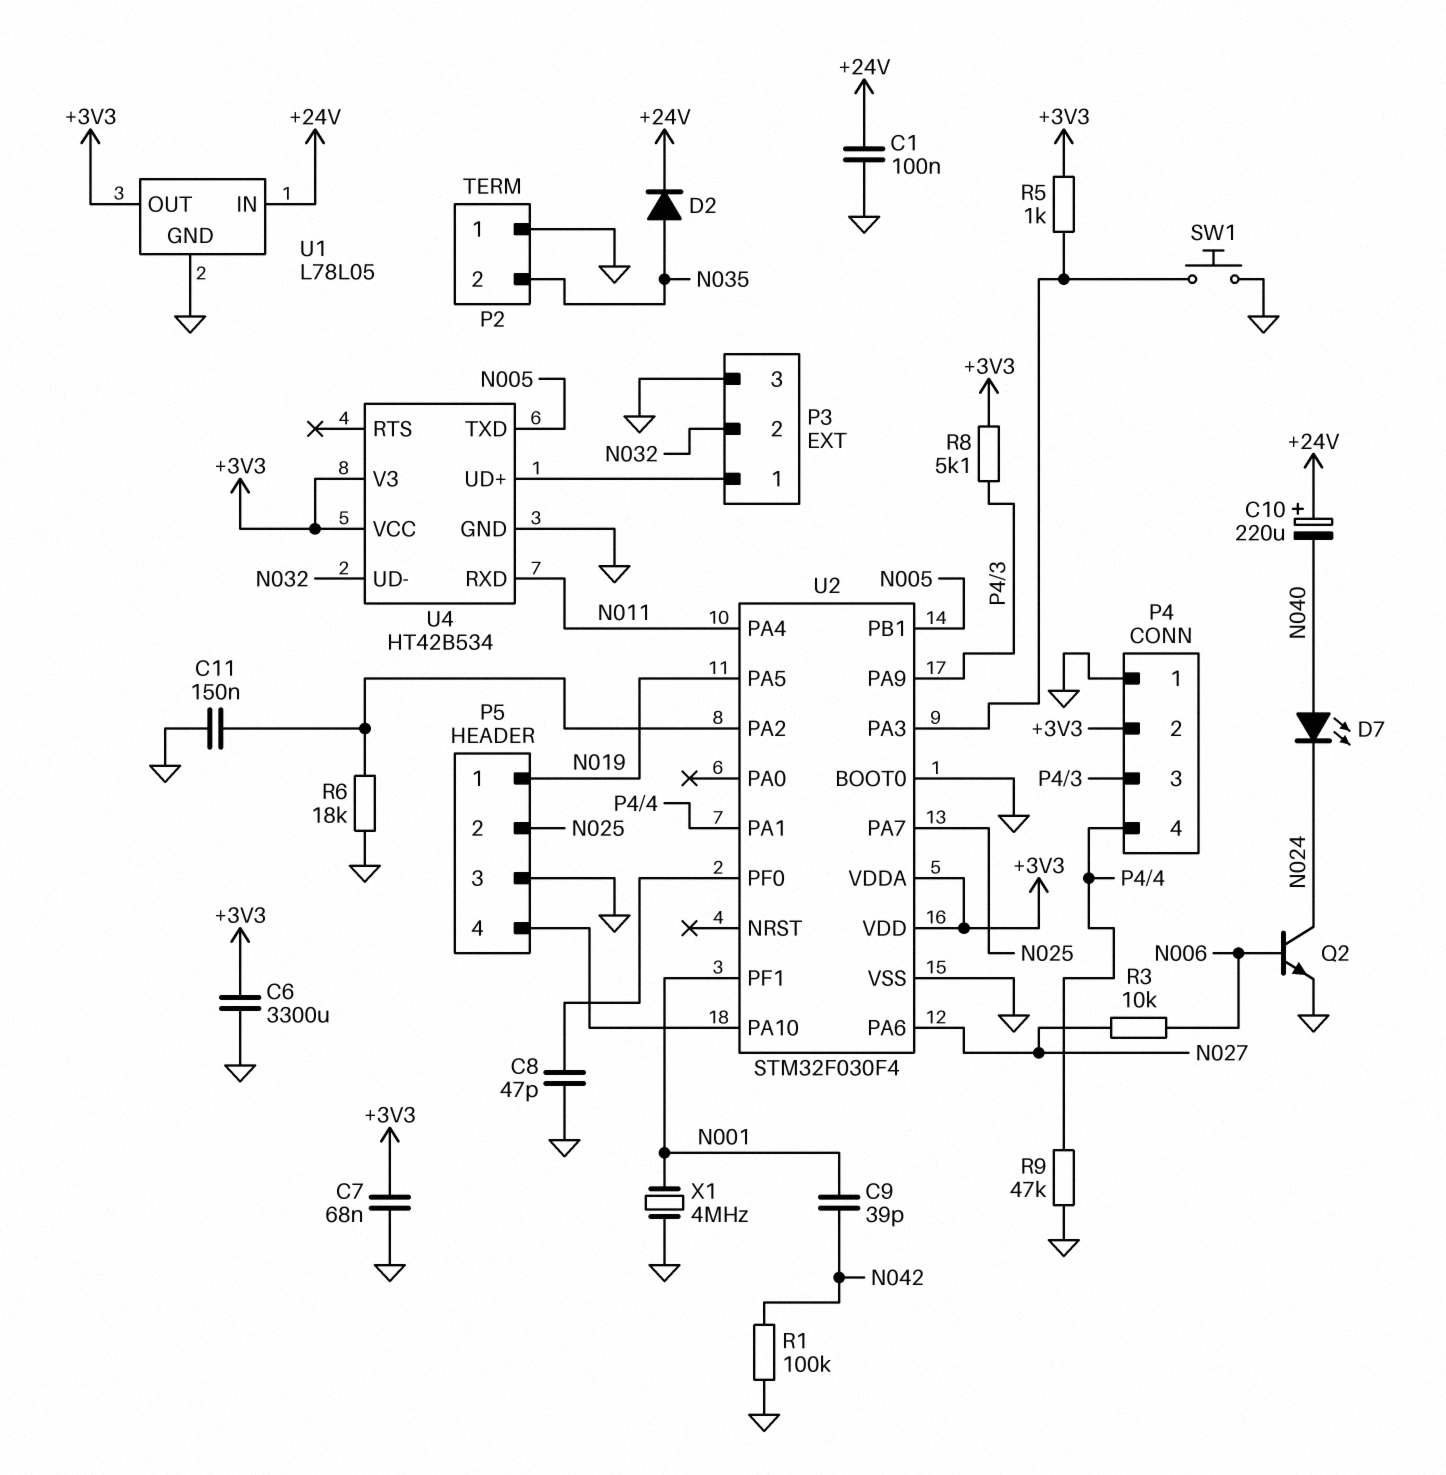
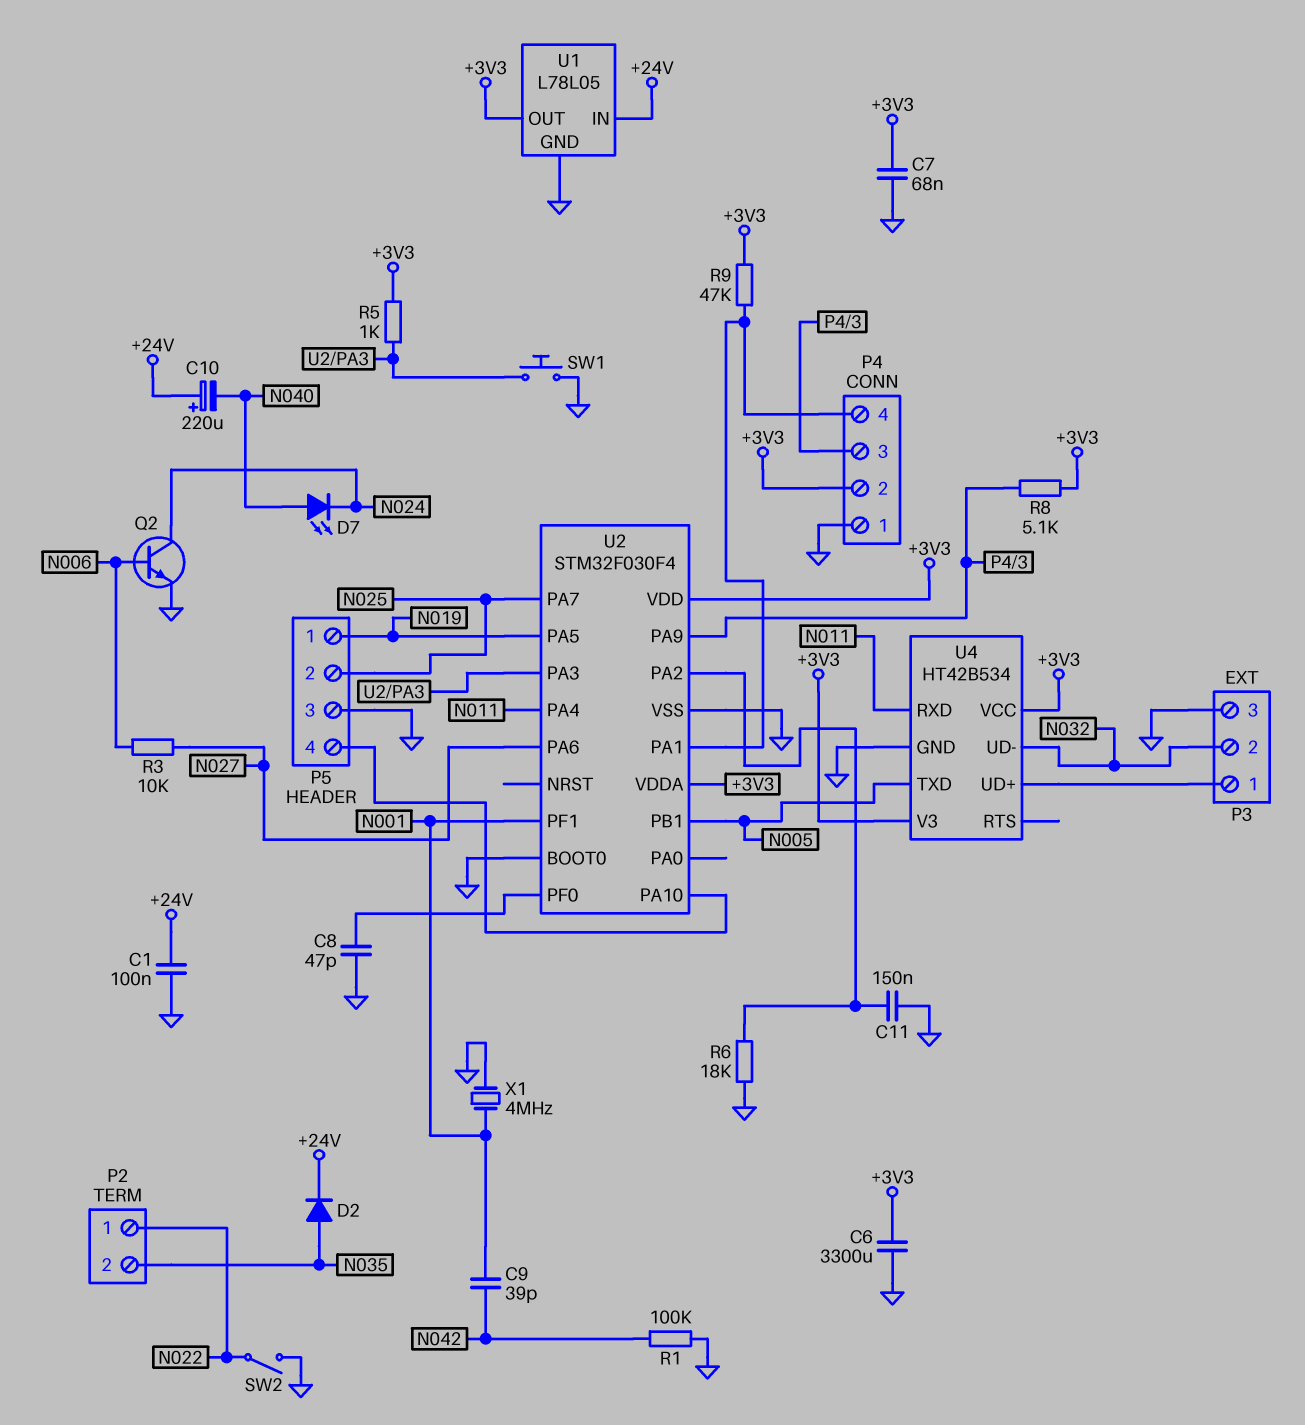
P2 pin 1: GND -> N022
R9: 47k (GND, P4/4) -> 47k (+3V3, P4/4)
SW2: none -> switch (GND, N022)

